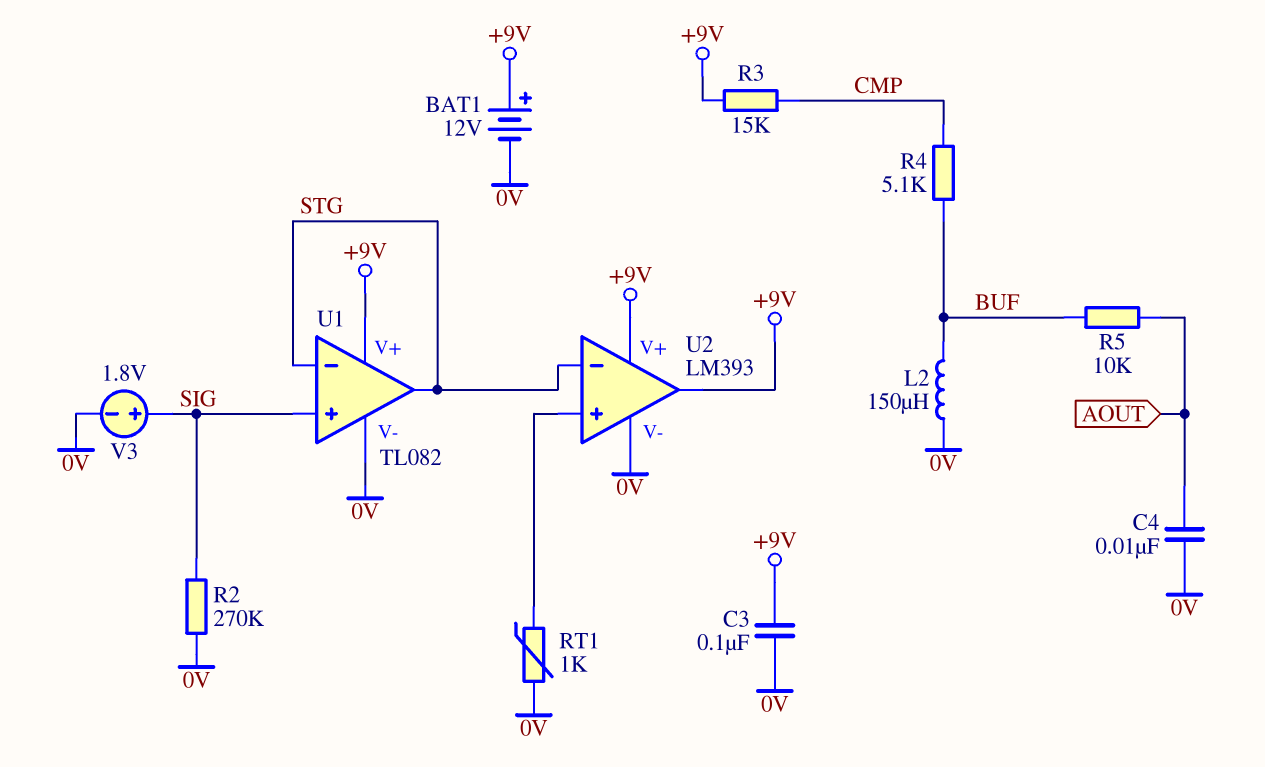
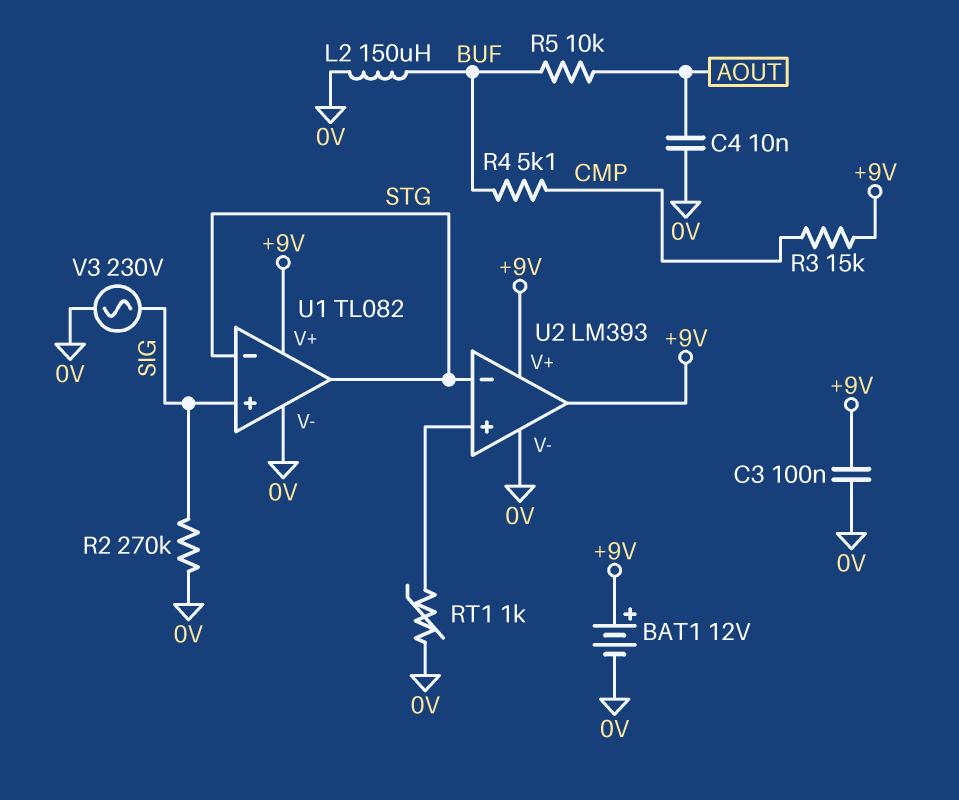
V3: 1.8V (plus SIG, minus 0V) -> AC 230V (0V, SIG)

